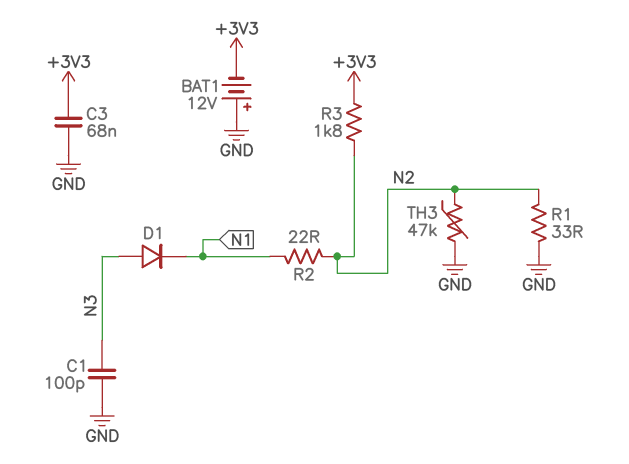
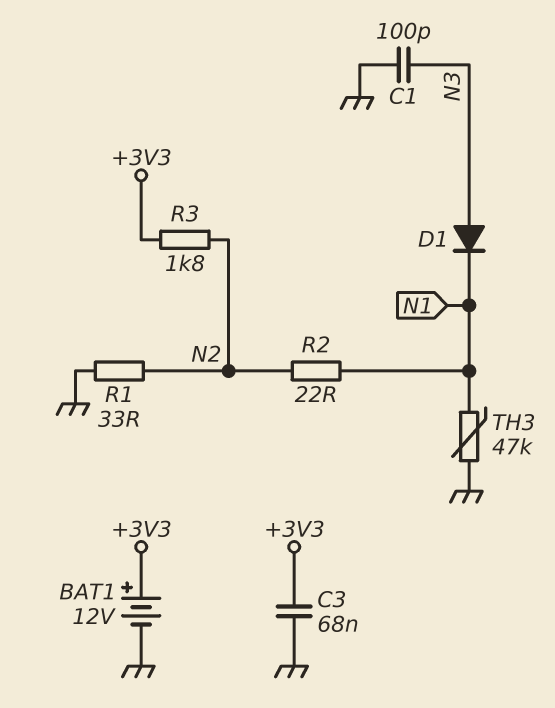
BAT1: 12V (plus GND, minus +3V3) -> 12V (plus +3V3, minus GND)
TH3: 47k (GND, N2) -> 47k (GND, N1)

